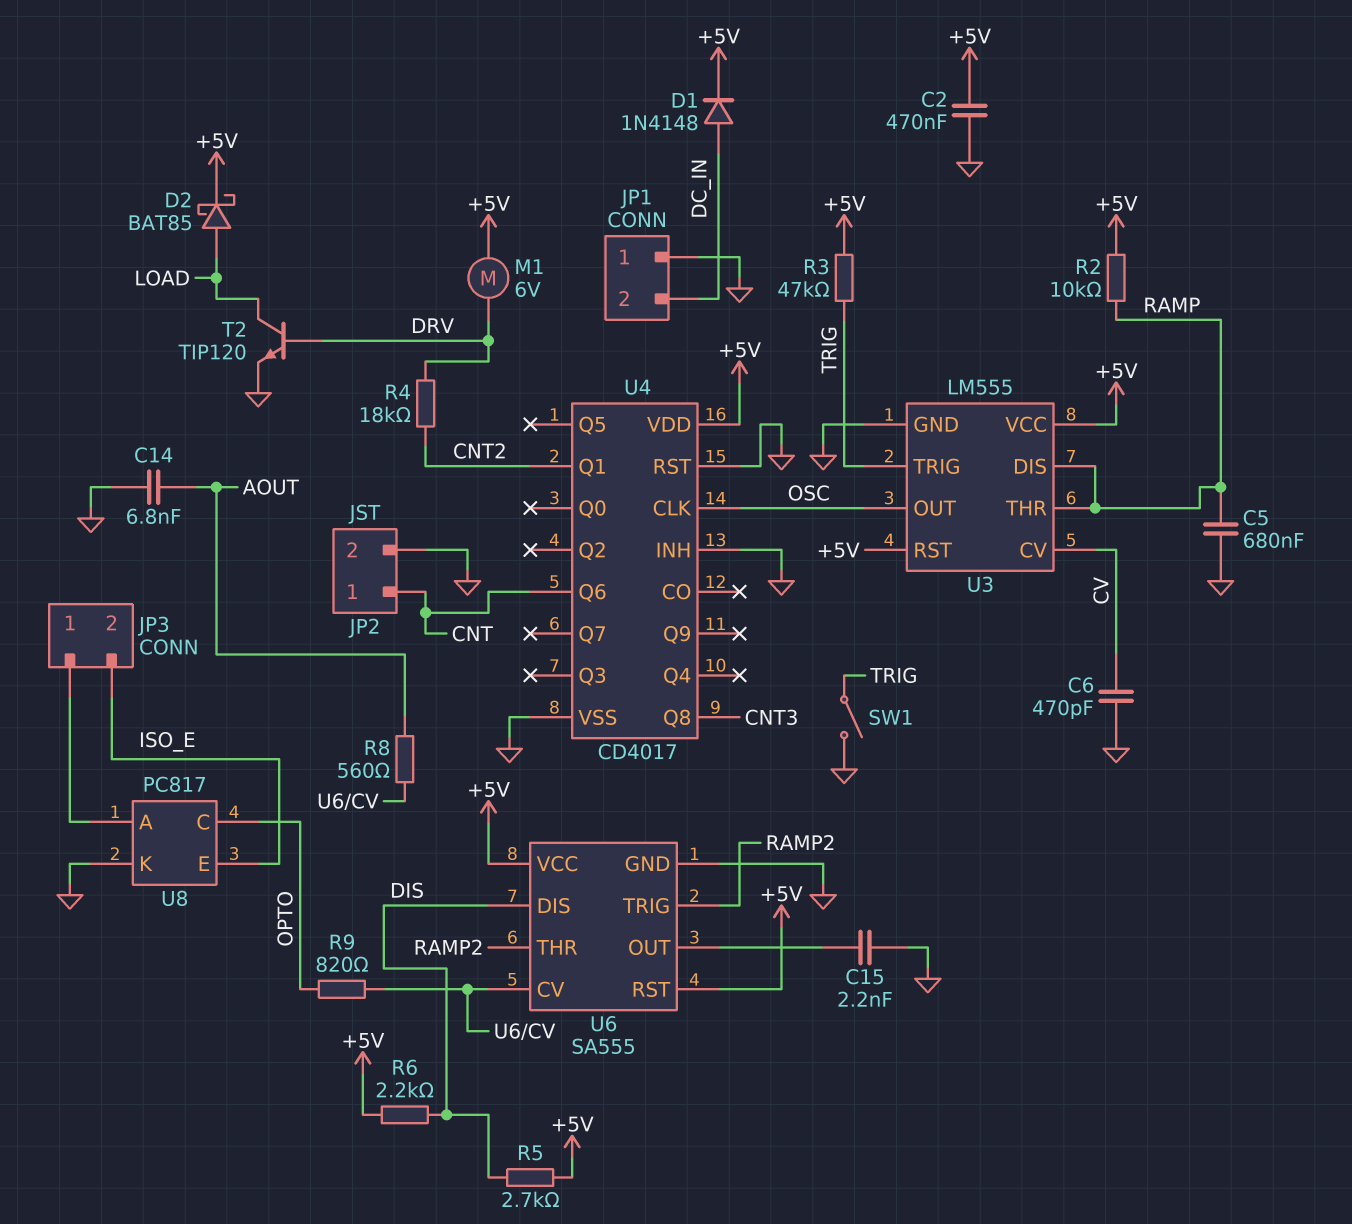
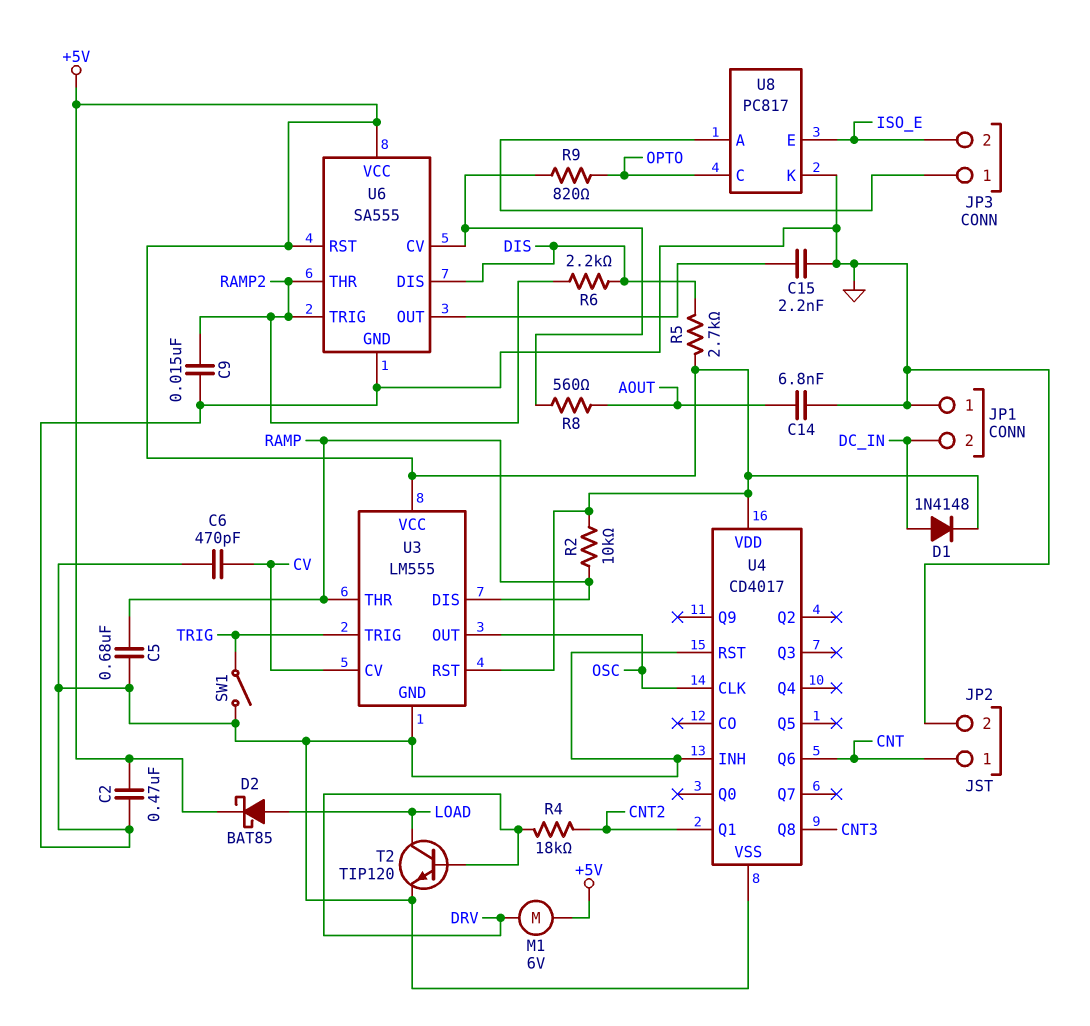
C9: none -> 15nF (GND, RAMP2)
R3: 47k (+5V, TRIG) -> none
R6: 2.2k (+5V, DIS) -> 2.2k (DIS, RAMP2)

